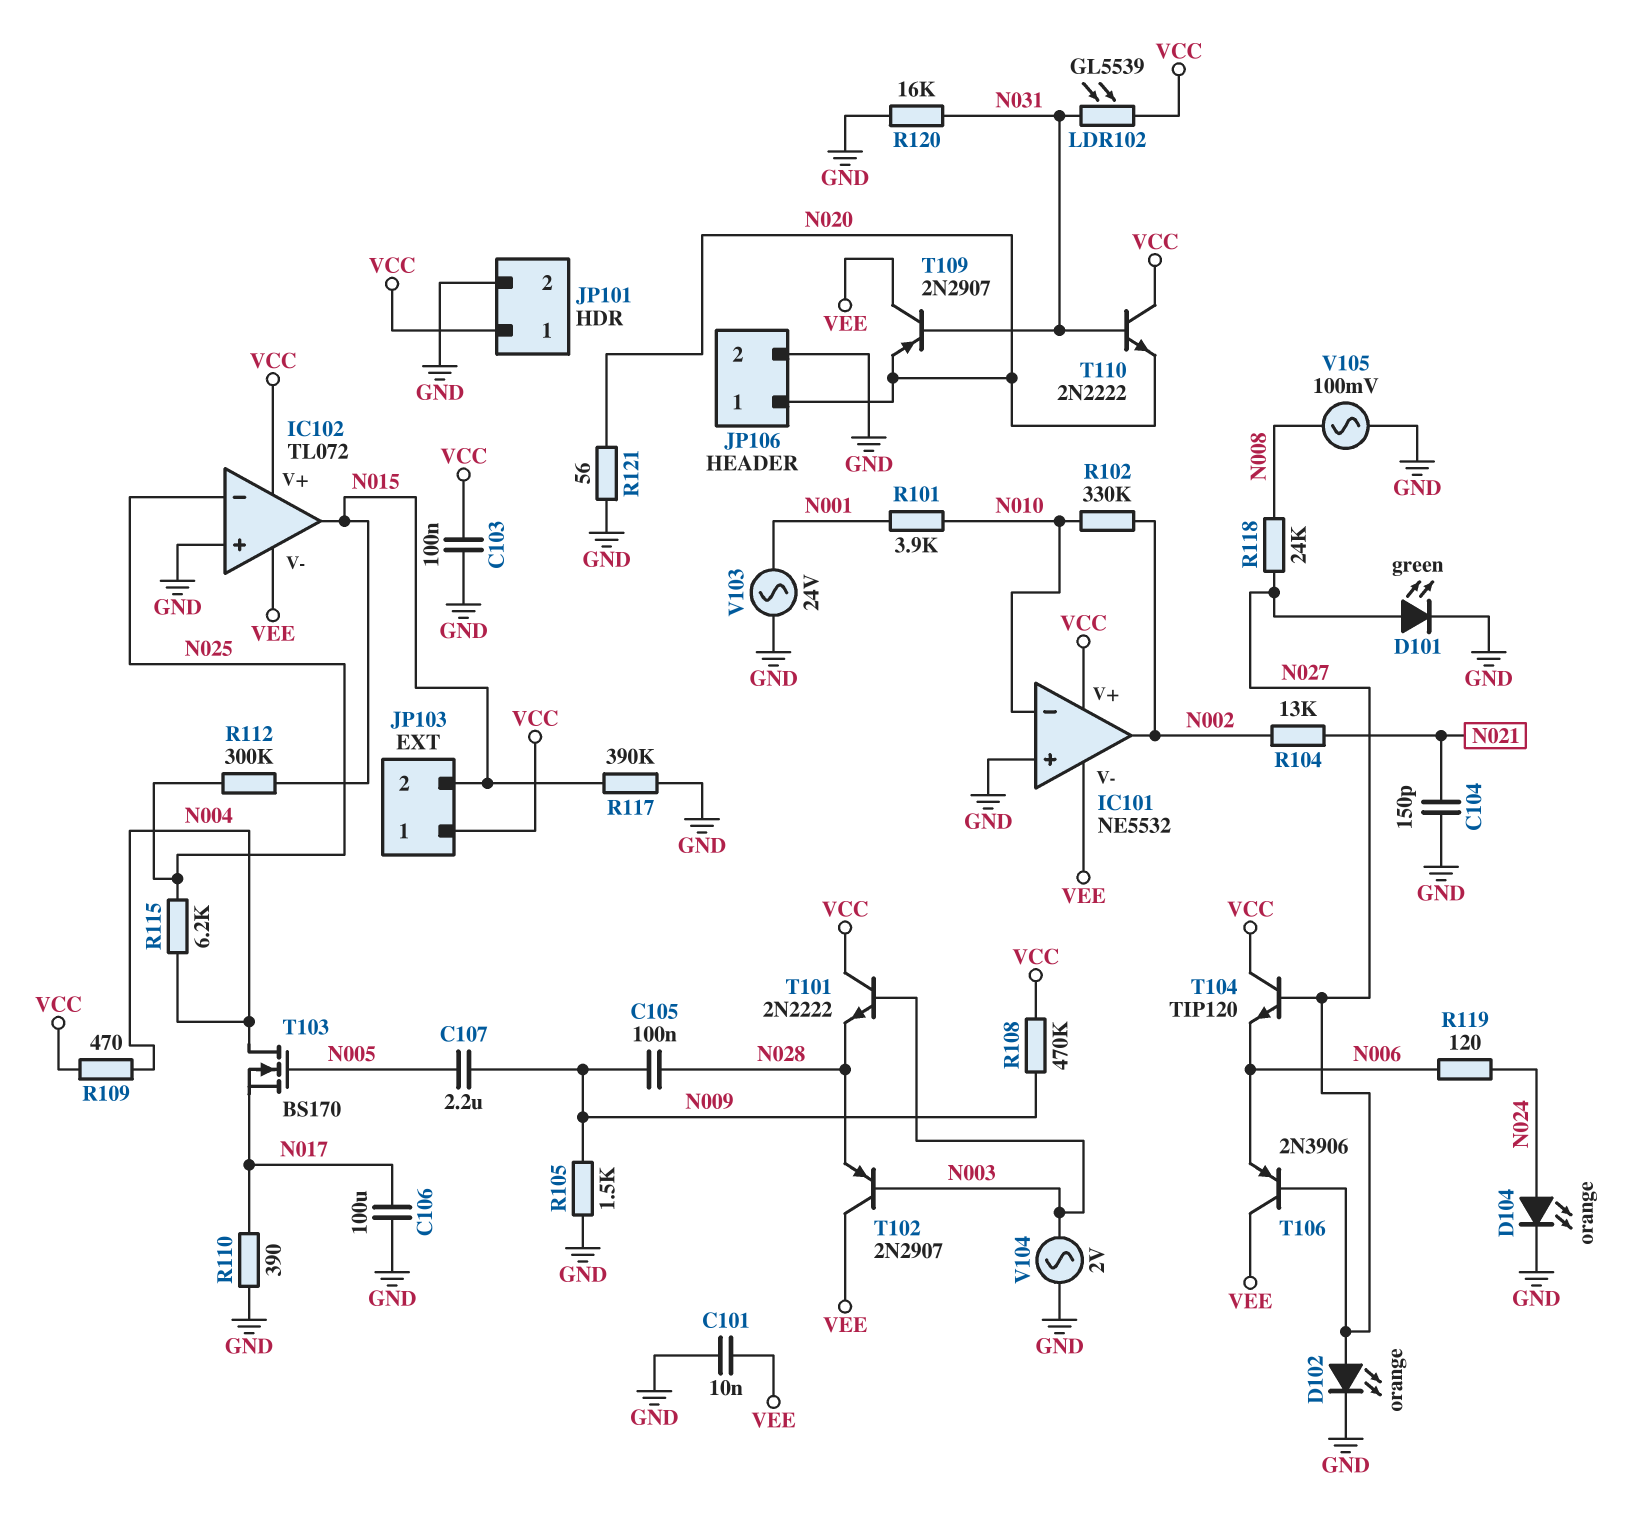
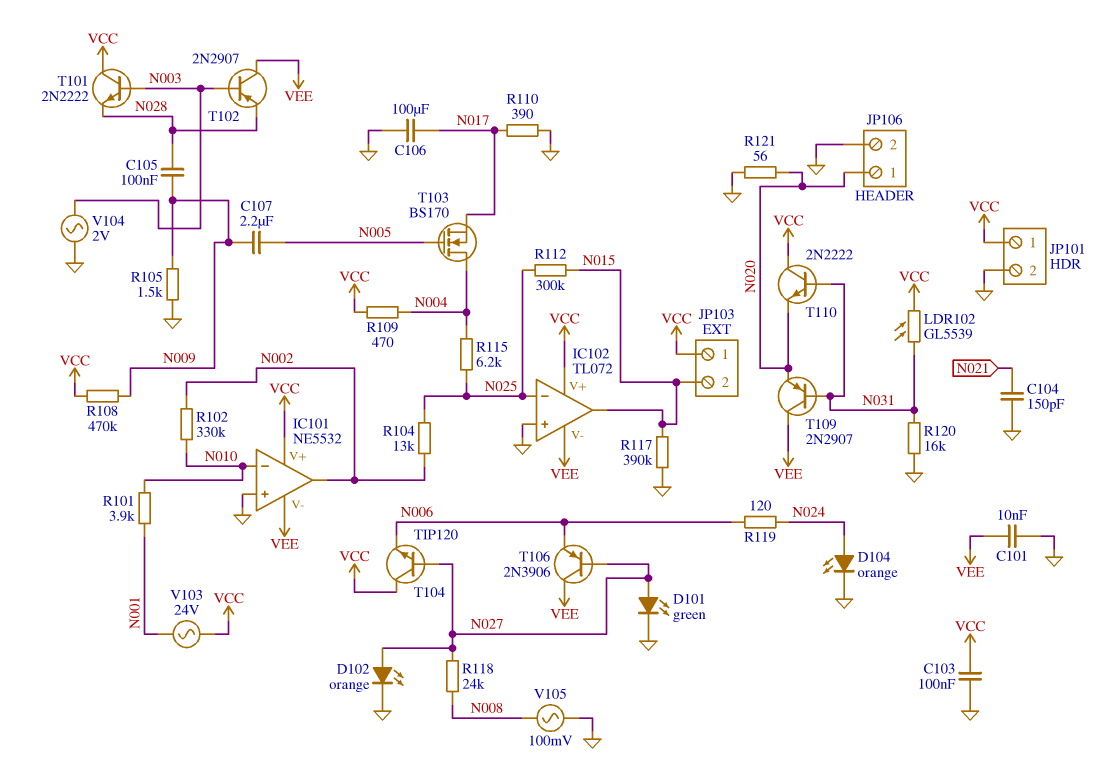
R104: 13k (N002, N021) -> 13k (N002, N025)
V103: AC 24V (GND, N001) -> AC 24V (N001, VCC)

